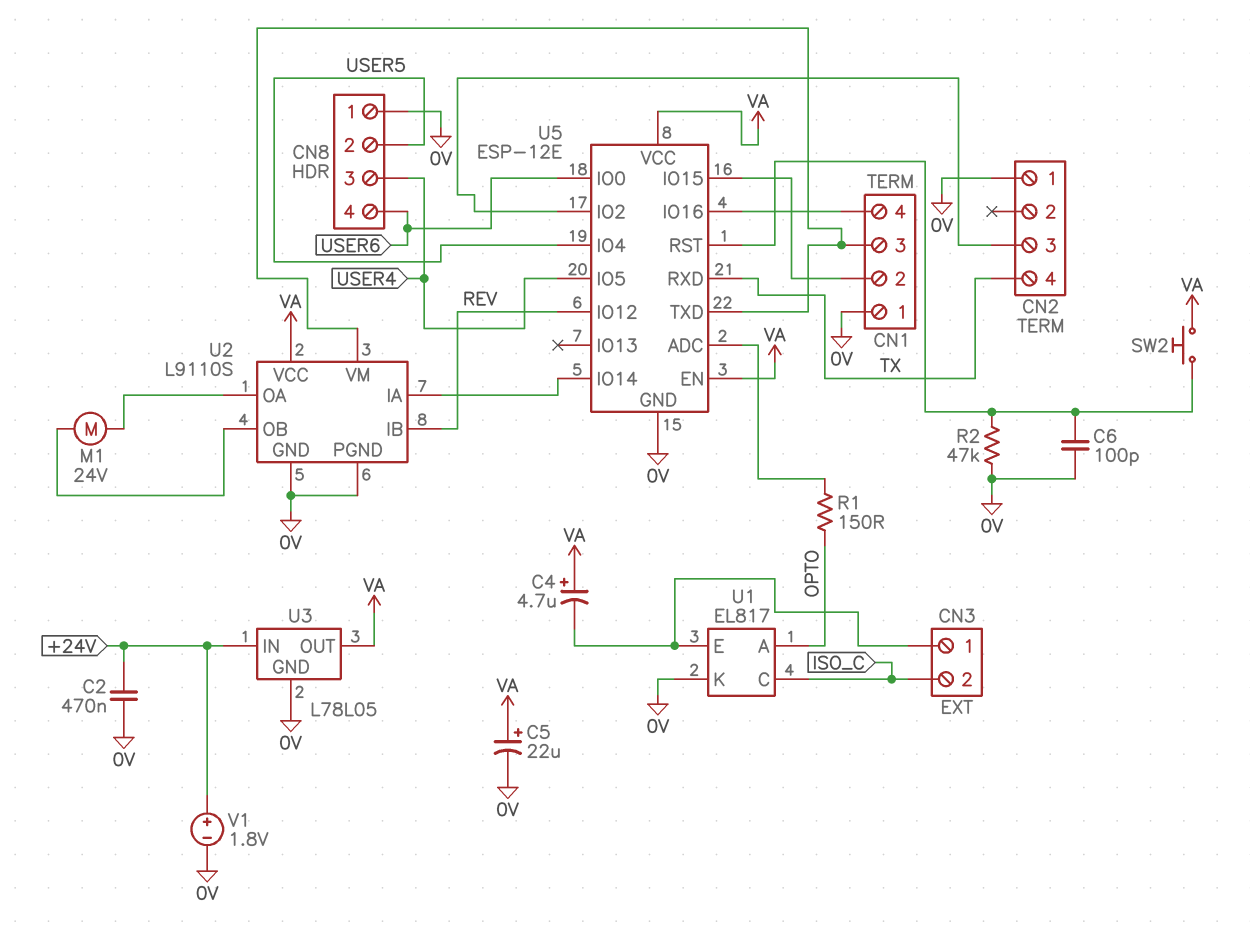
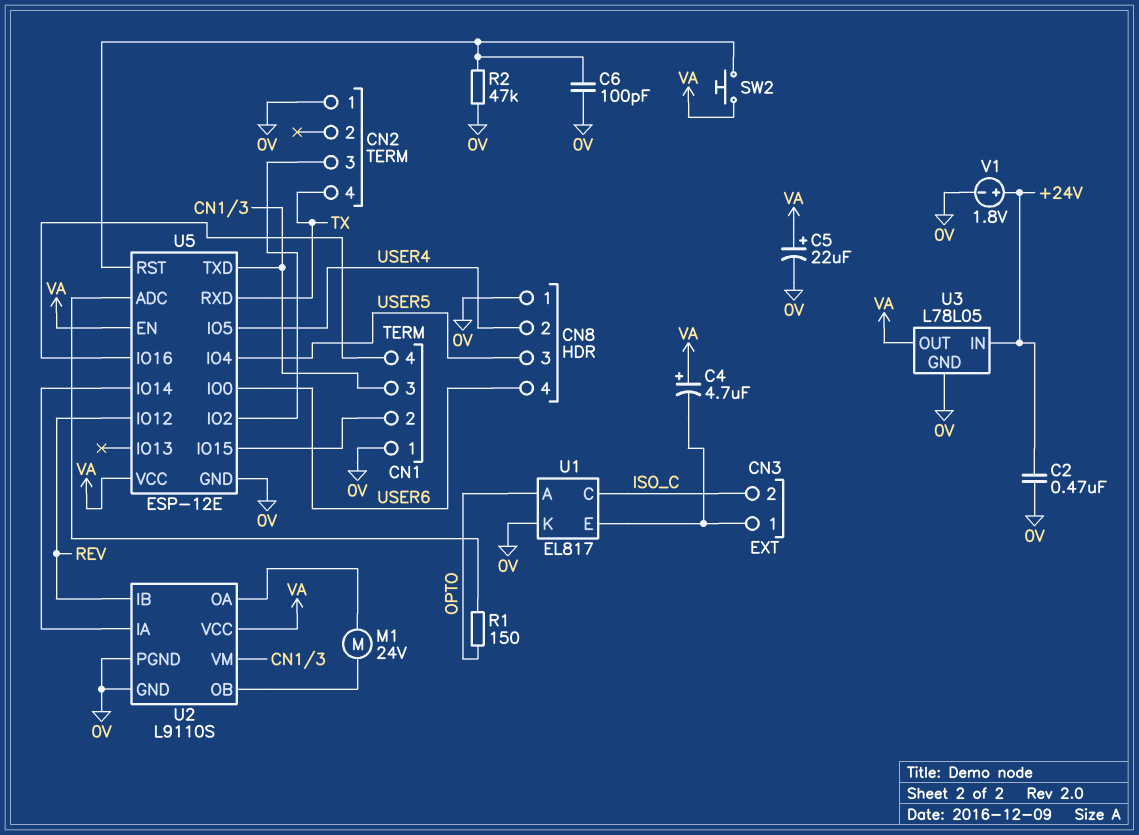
CN8 pin 2: USER5 -> USER4
CN8 pin 3: USER4 -> USER5

